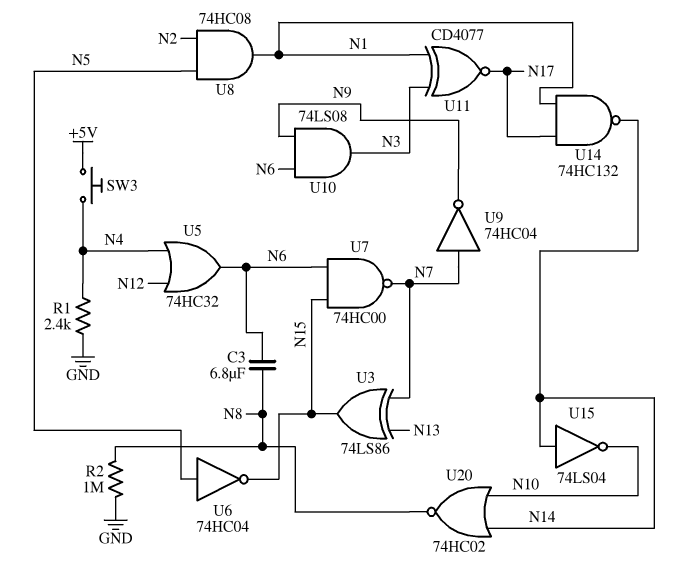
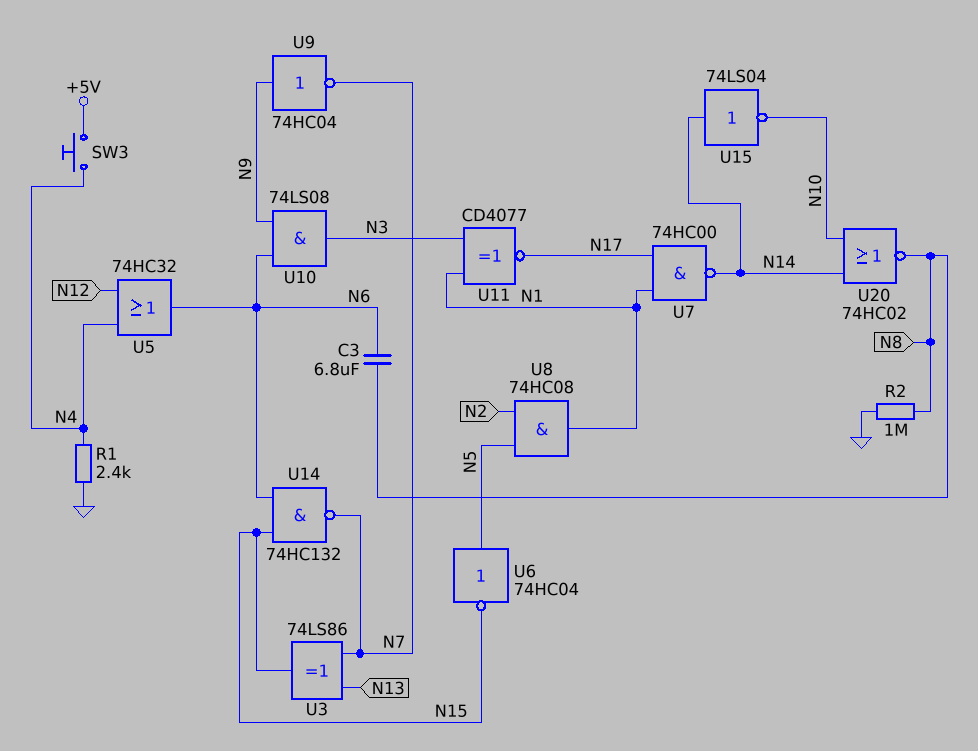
U7: NAND 74HC00 (in N6, in N15, out N7) -> NAND 74HC00 (in N1, in N17, out N14)
U9: NOT 74HC04 (in N7, out N9) -> NOT 74HC04 (in N9, out N7)
U14: NAND 74HC132 (in N1, in N17, out N14) -> NAND 74HC132 (in N6, in N15, out N7)

